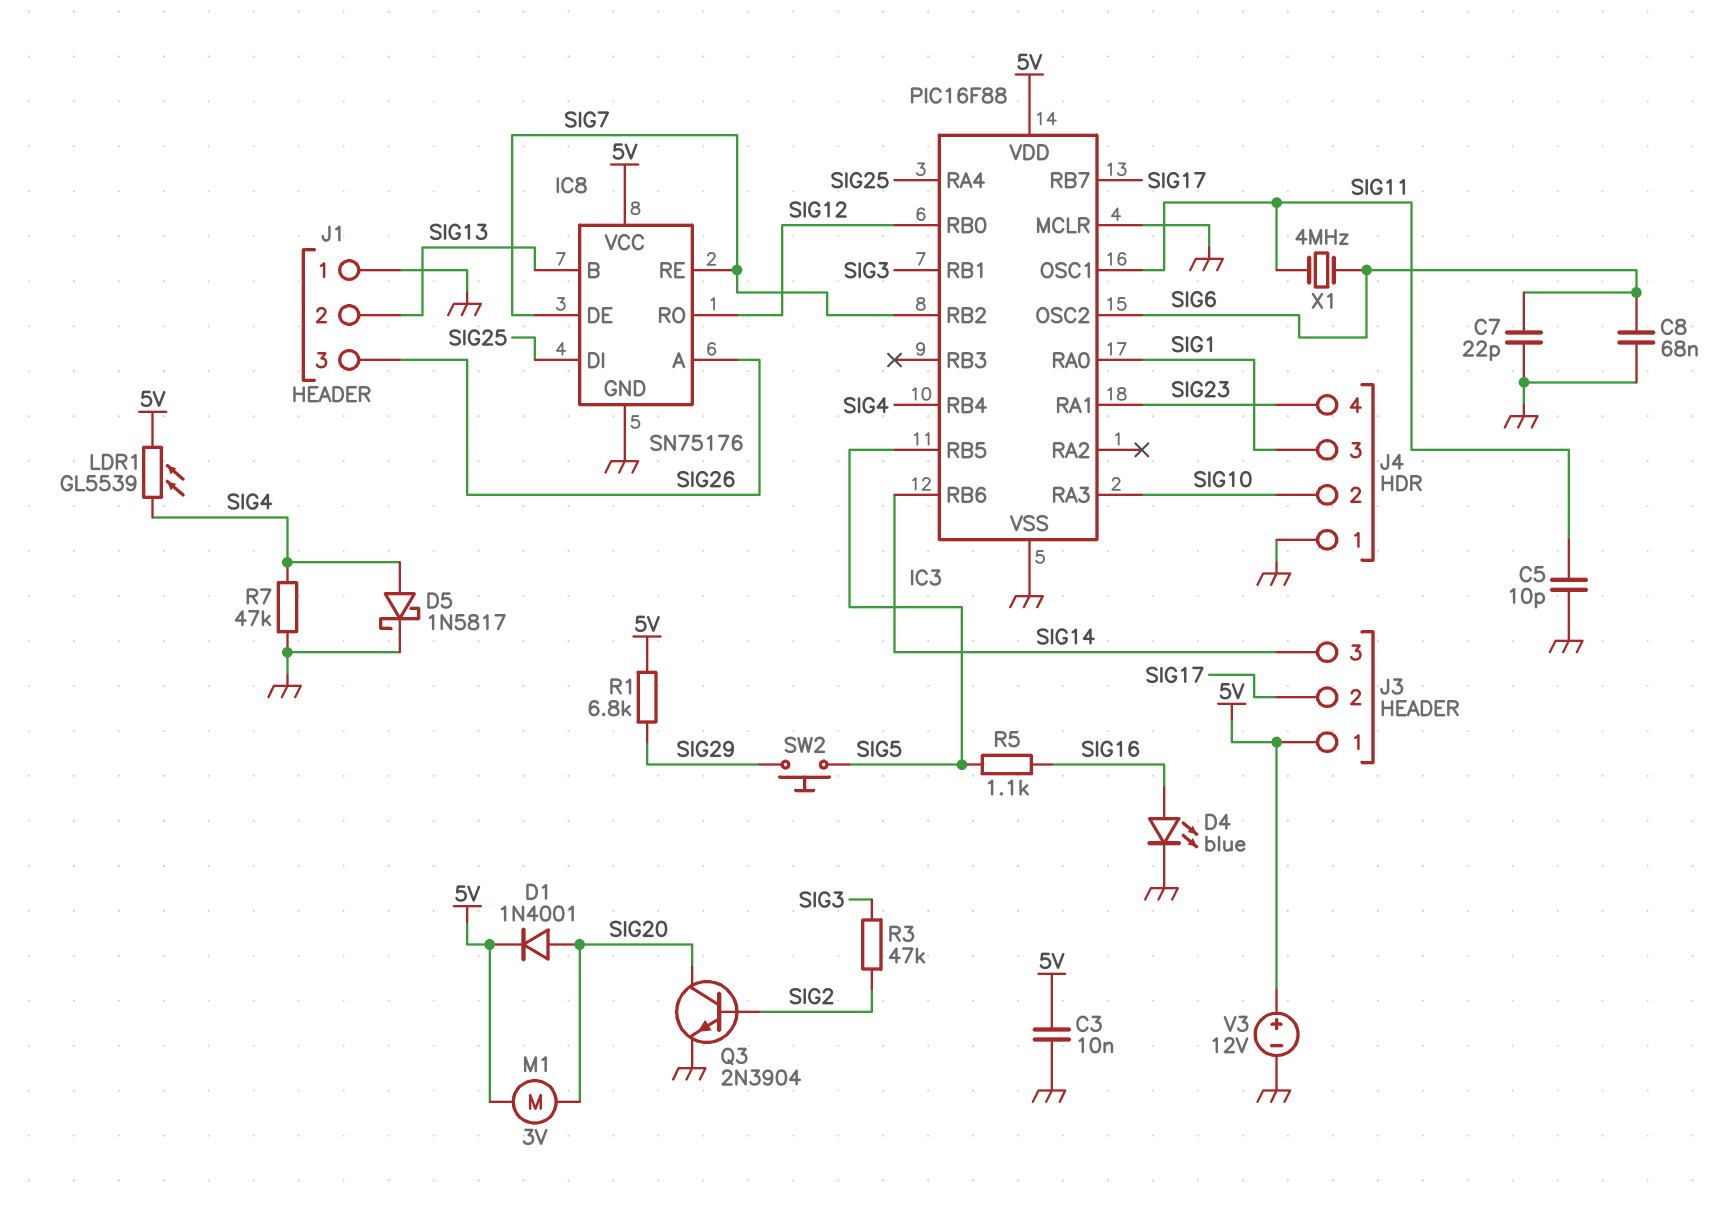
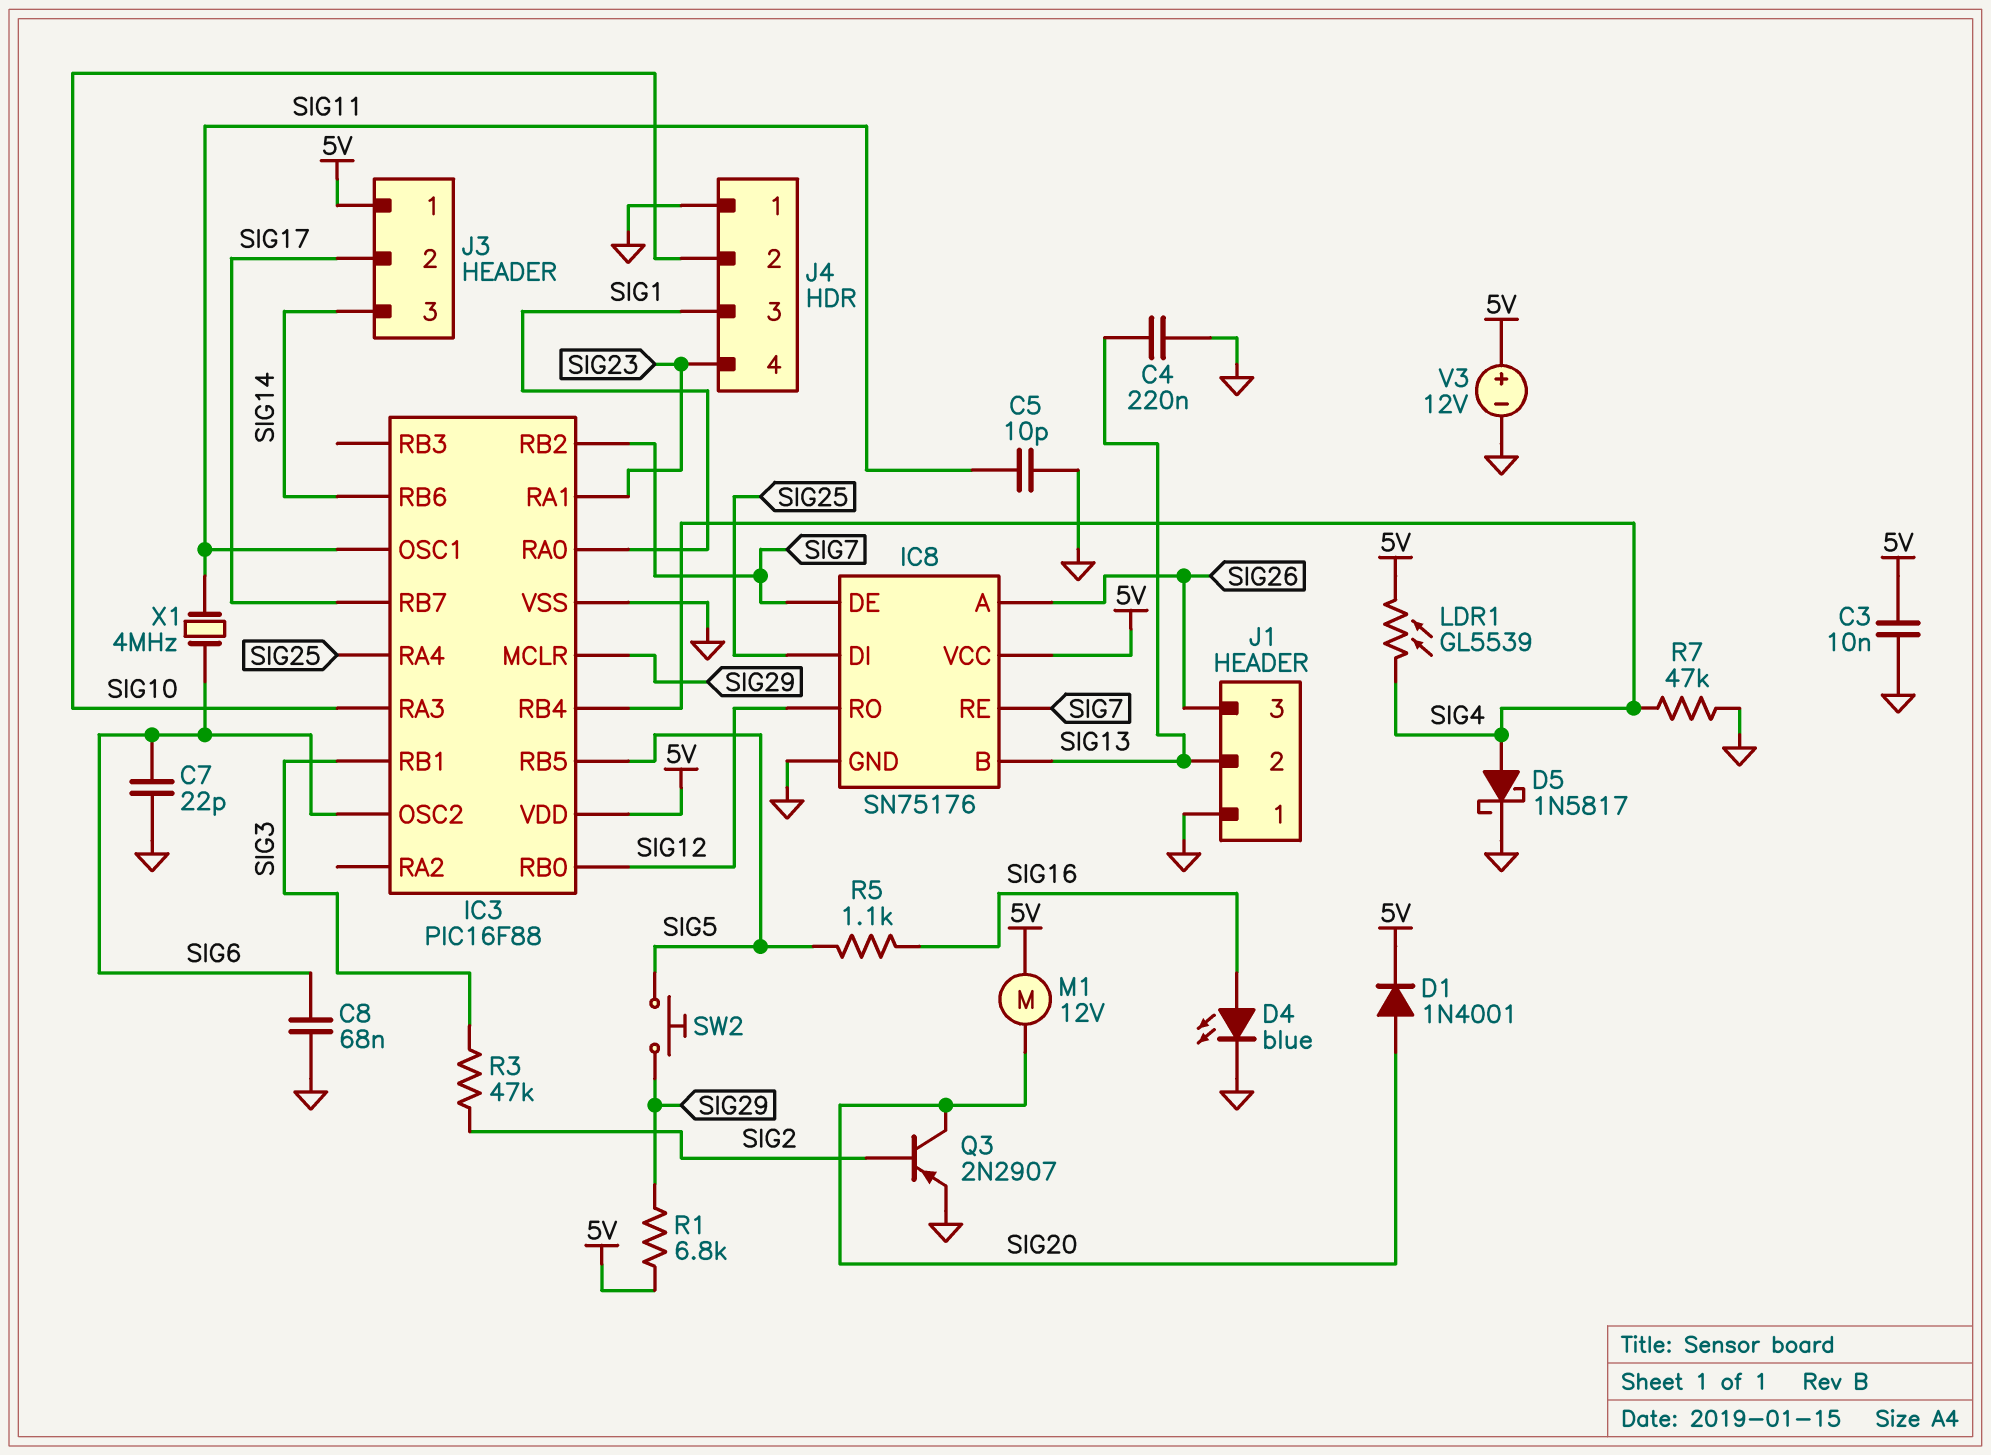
C4: none -> 220nF (GND, SIG13)
IC3 pin MCLR: GND -> SIG29
M1: motor 3V (5V, SIG20) -> motor 12V (5V, SIG20)
Q3: NPN 2N3904 (B SIG2, C SIG20, E GND) -> PNP 2N2907 (B SIG2, C SIG20, E GND)

